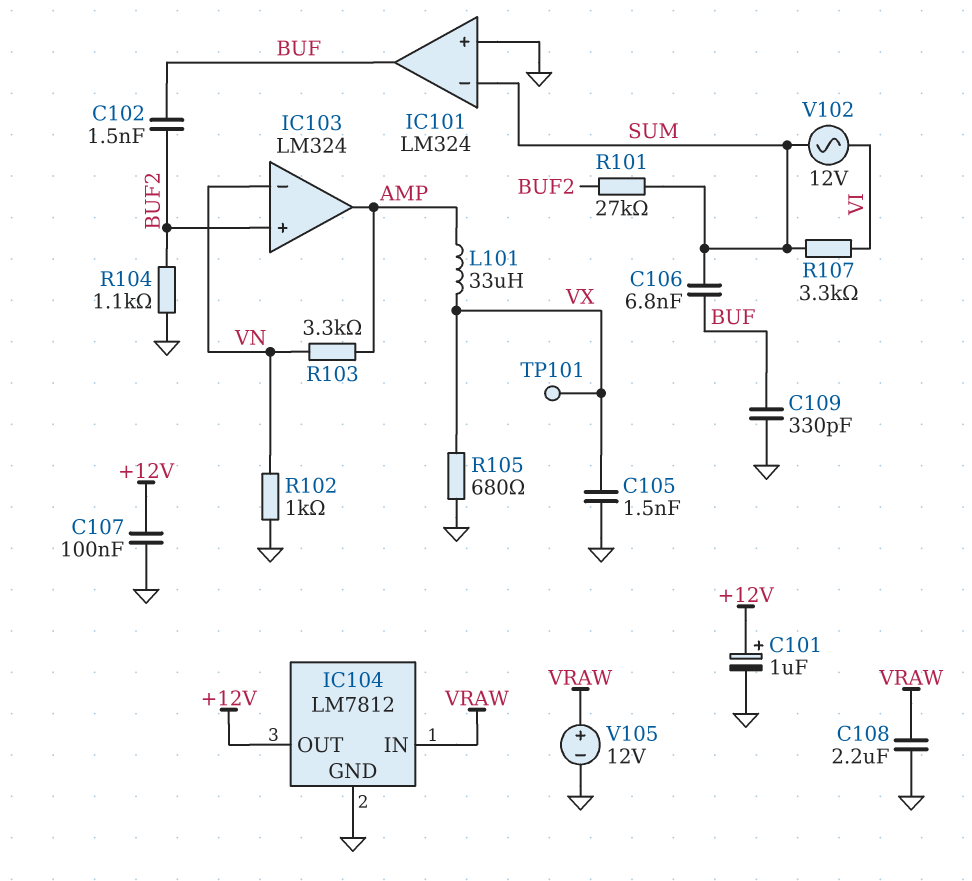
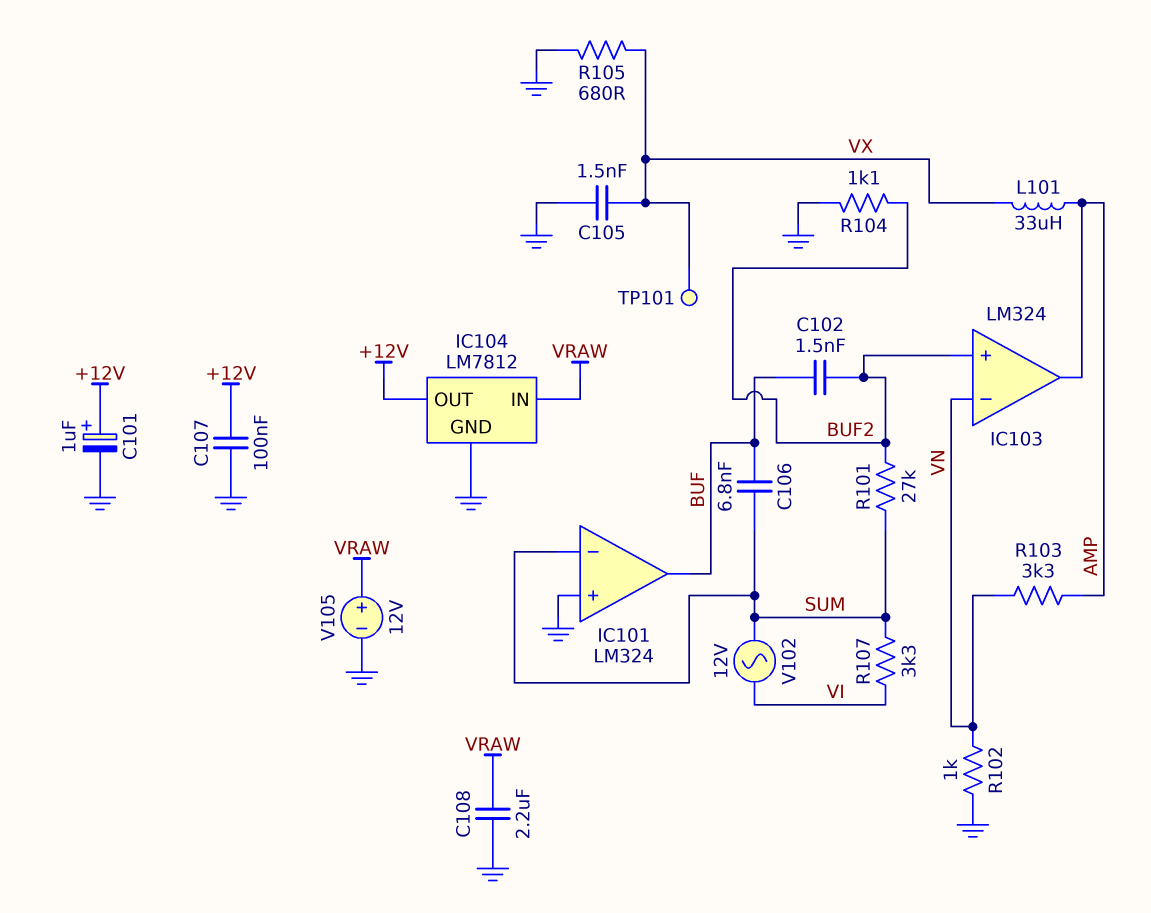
C109: 330pF (BUF, GND) -> none

